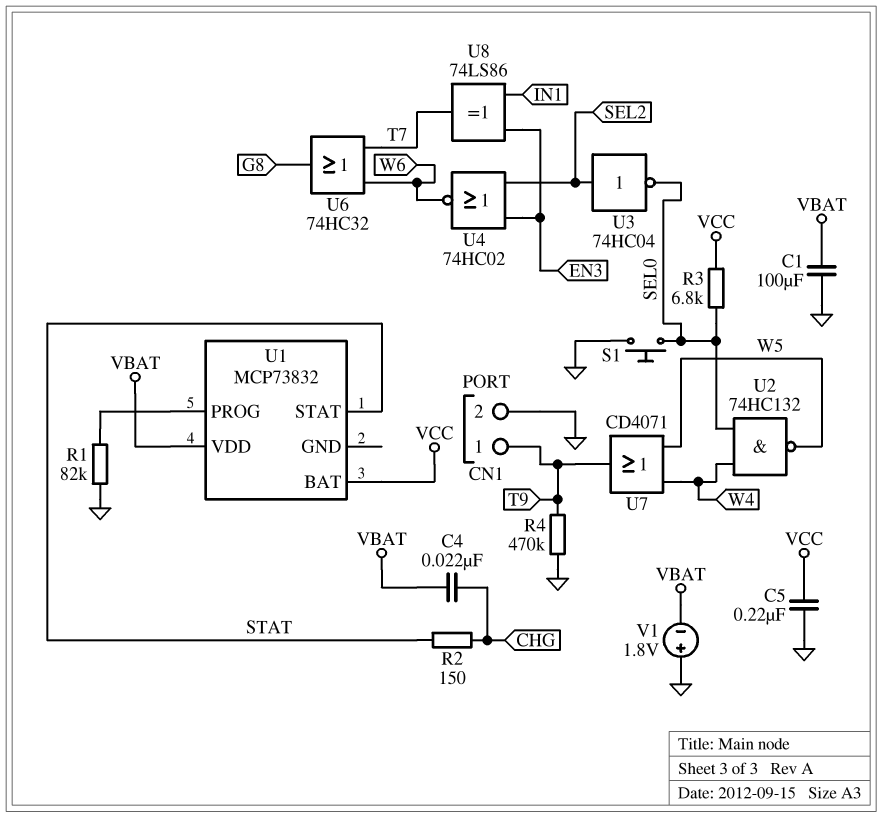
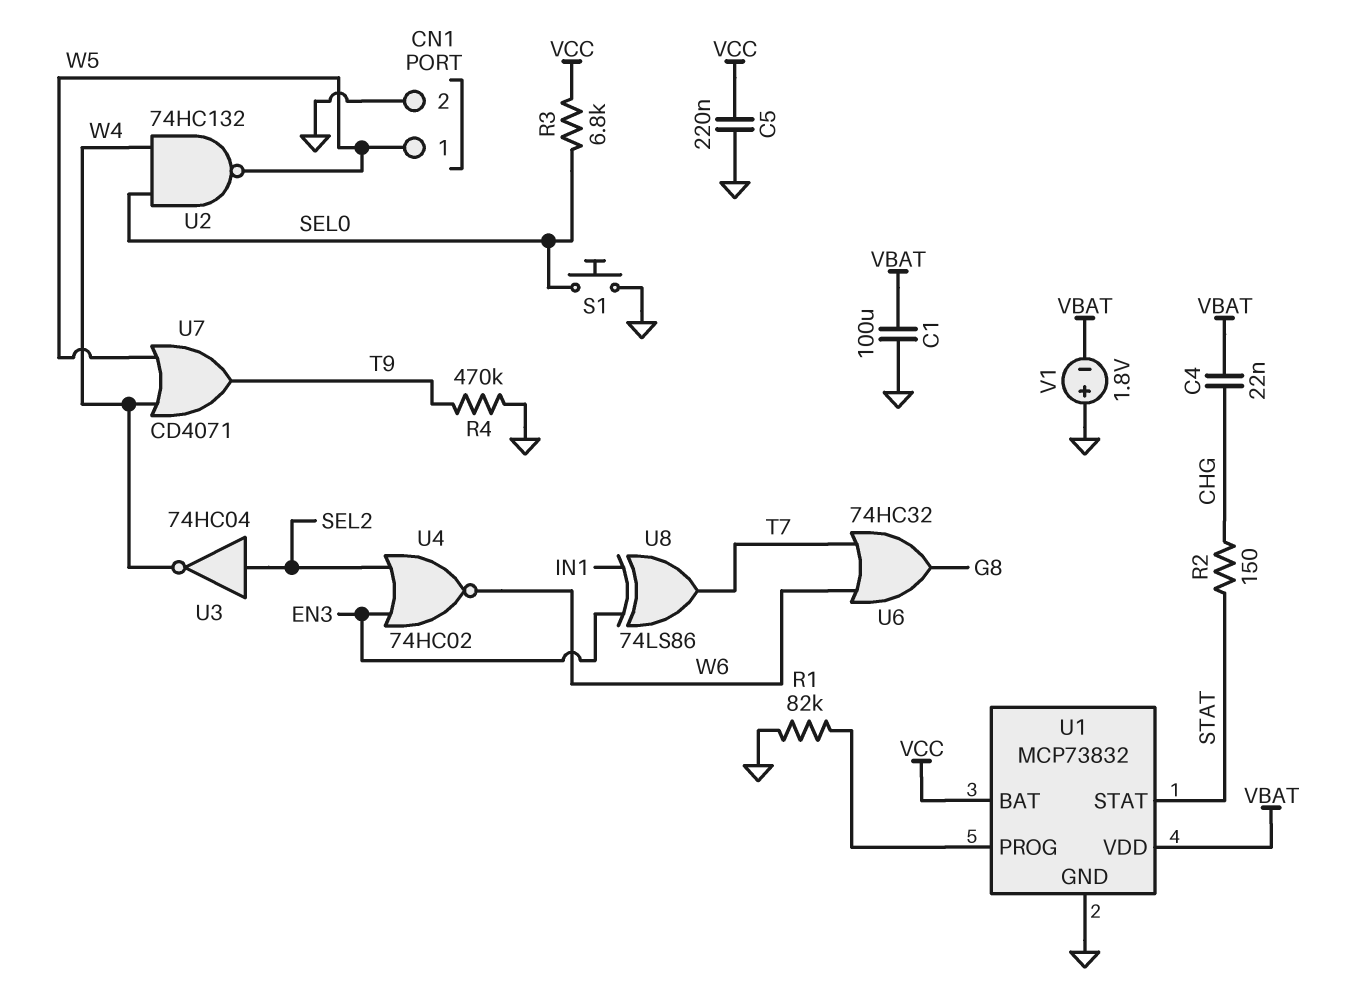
CN1 pin 1: T9 -> W5
U1 pin GND: none -> GND
U3: NOT 74HC04 (in SEL2, out SEL0) -> NOT 74HC04 (in SEL2, out W4)

